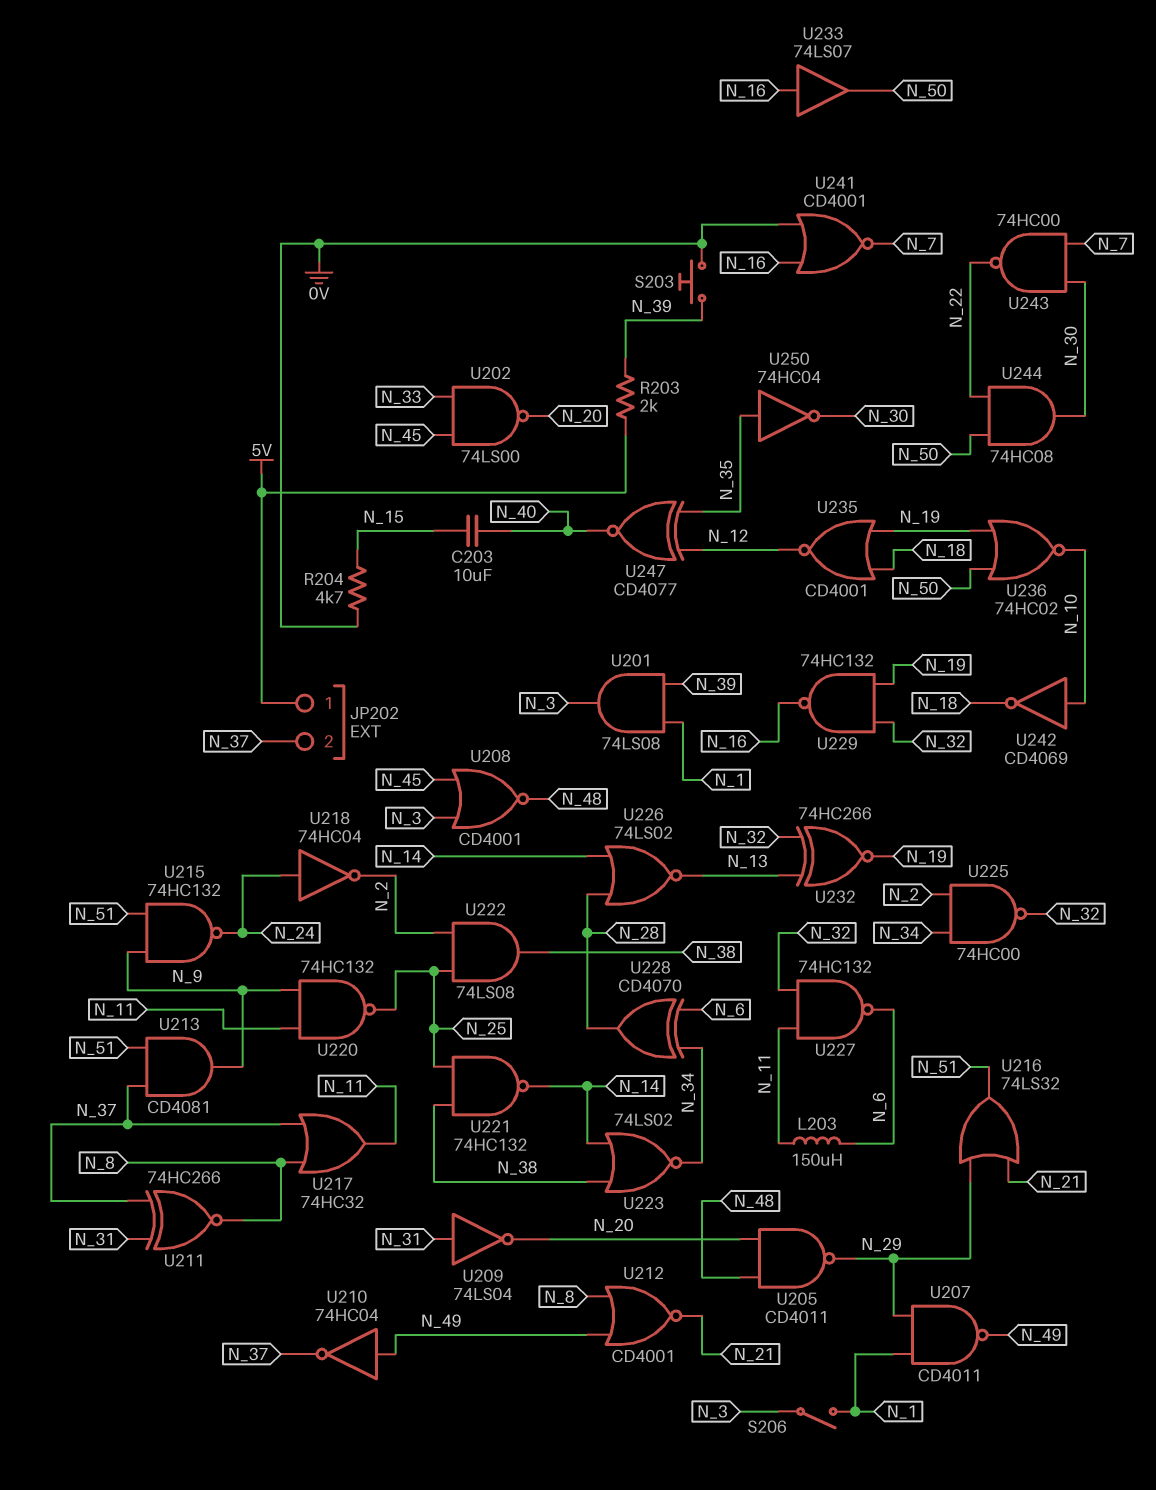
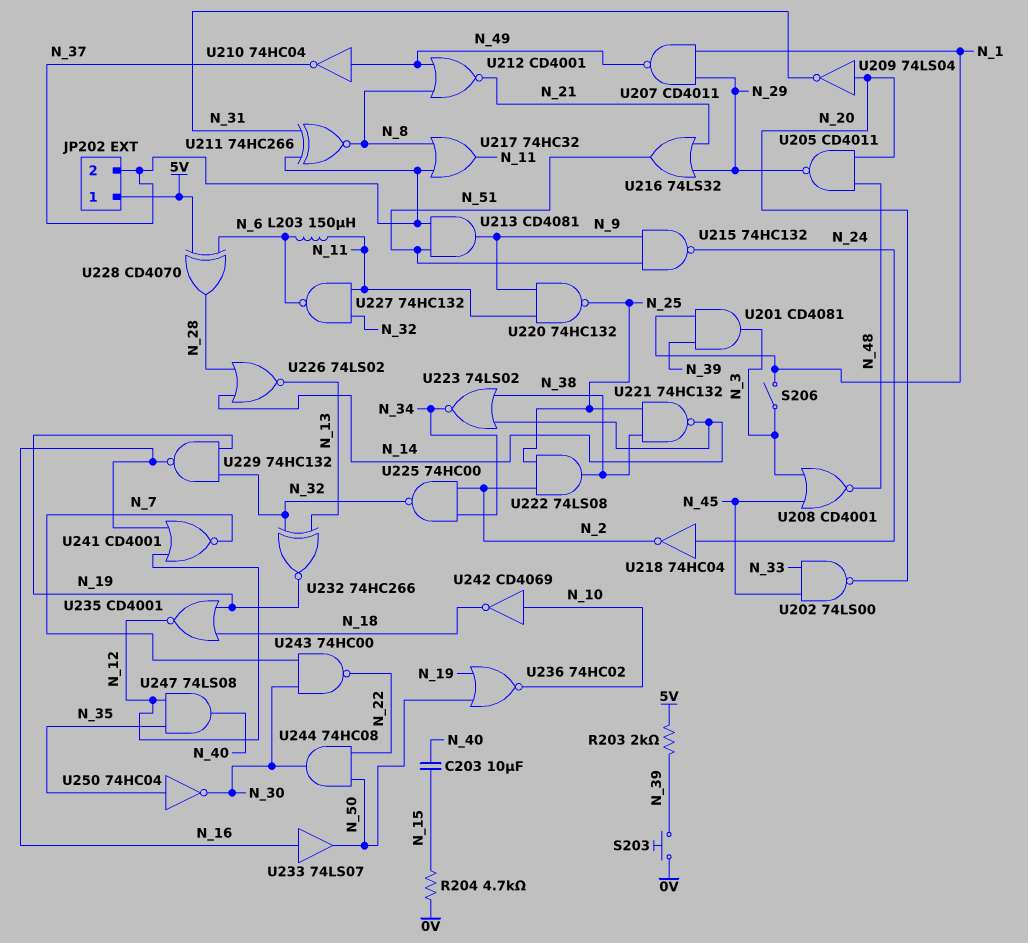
U201: AND 74LS08 (in N_1, in N_39, out N_3) -> AND CD4081 (in N_1, in N_39, out N_3)
U209: NOT 74LS04 (in N_31, out N_20) -> NOT 74LS04 (in N_20, out N_31)
U228: XOR CD4070 (in N_6, in N_34, out N_28) -> XOR CD4070 (in 5V, in N_6, out N_28)
U241: NOR CD4001 (in 0V, in N_16, out N_7) -> NOR CD4001 (in N_12, in N_16, out N_7)
U247: XNOR CD4077 (in N_12, in N_35, out N_40) -> AND 74LS08 (in N_12, in N_35, out N_40)

